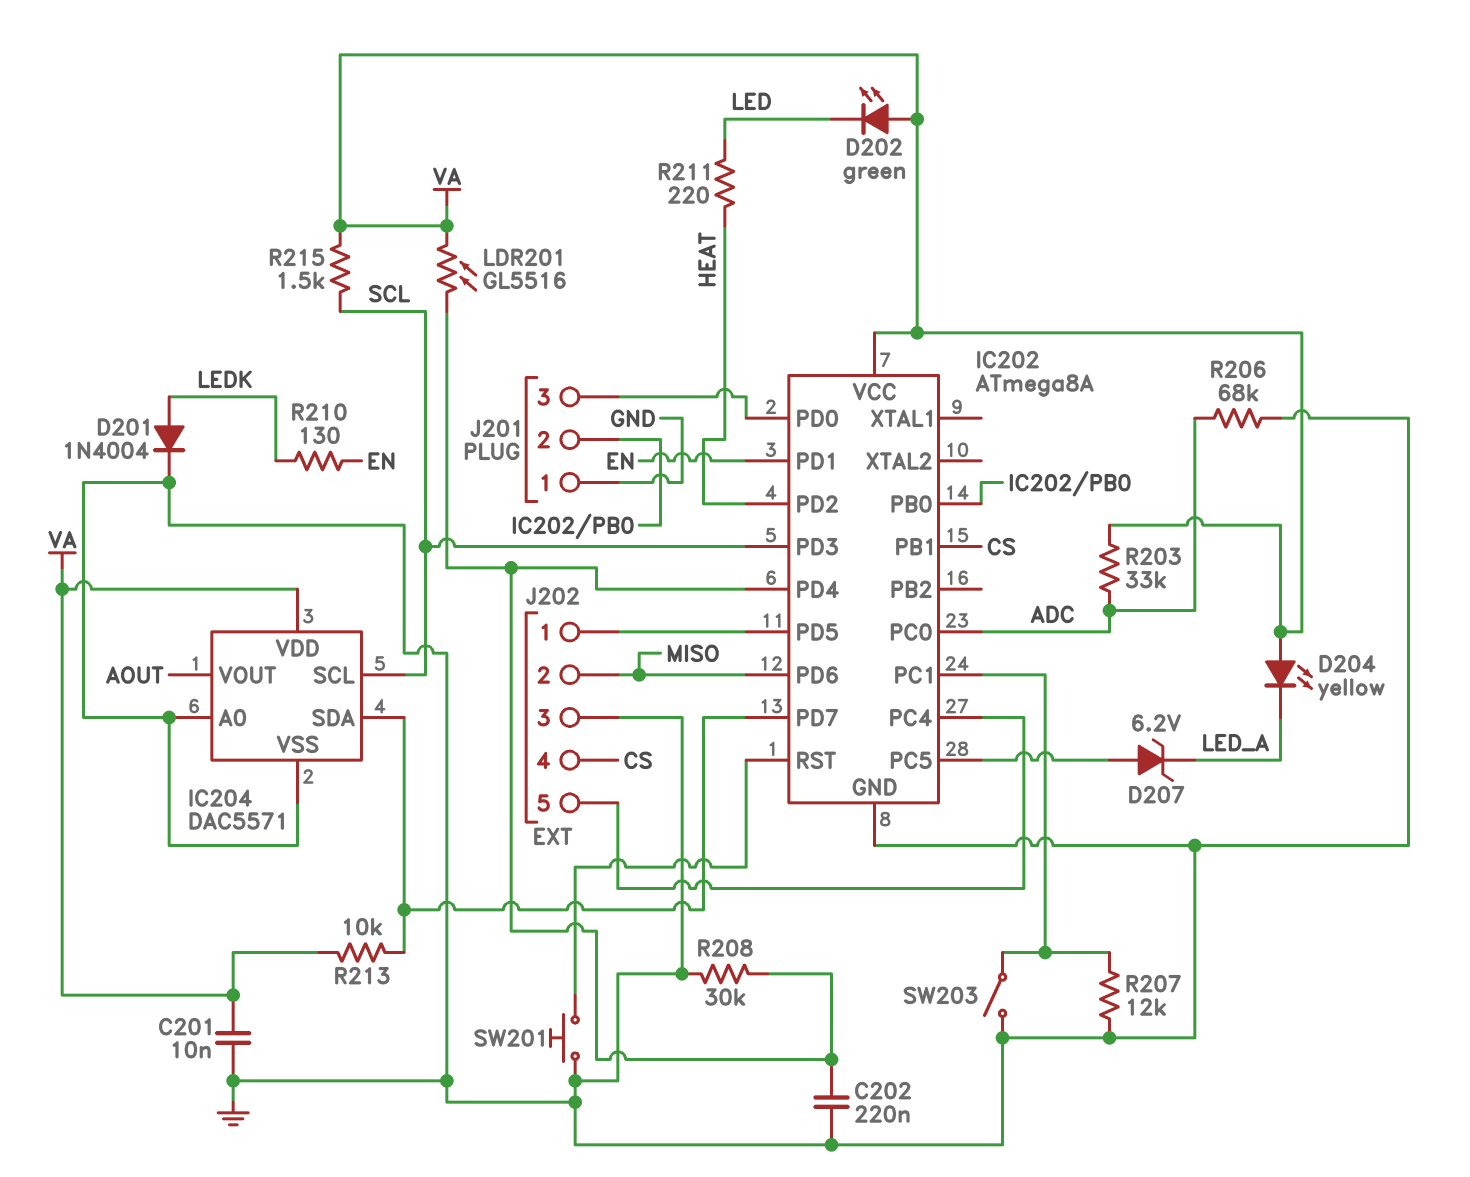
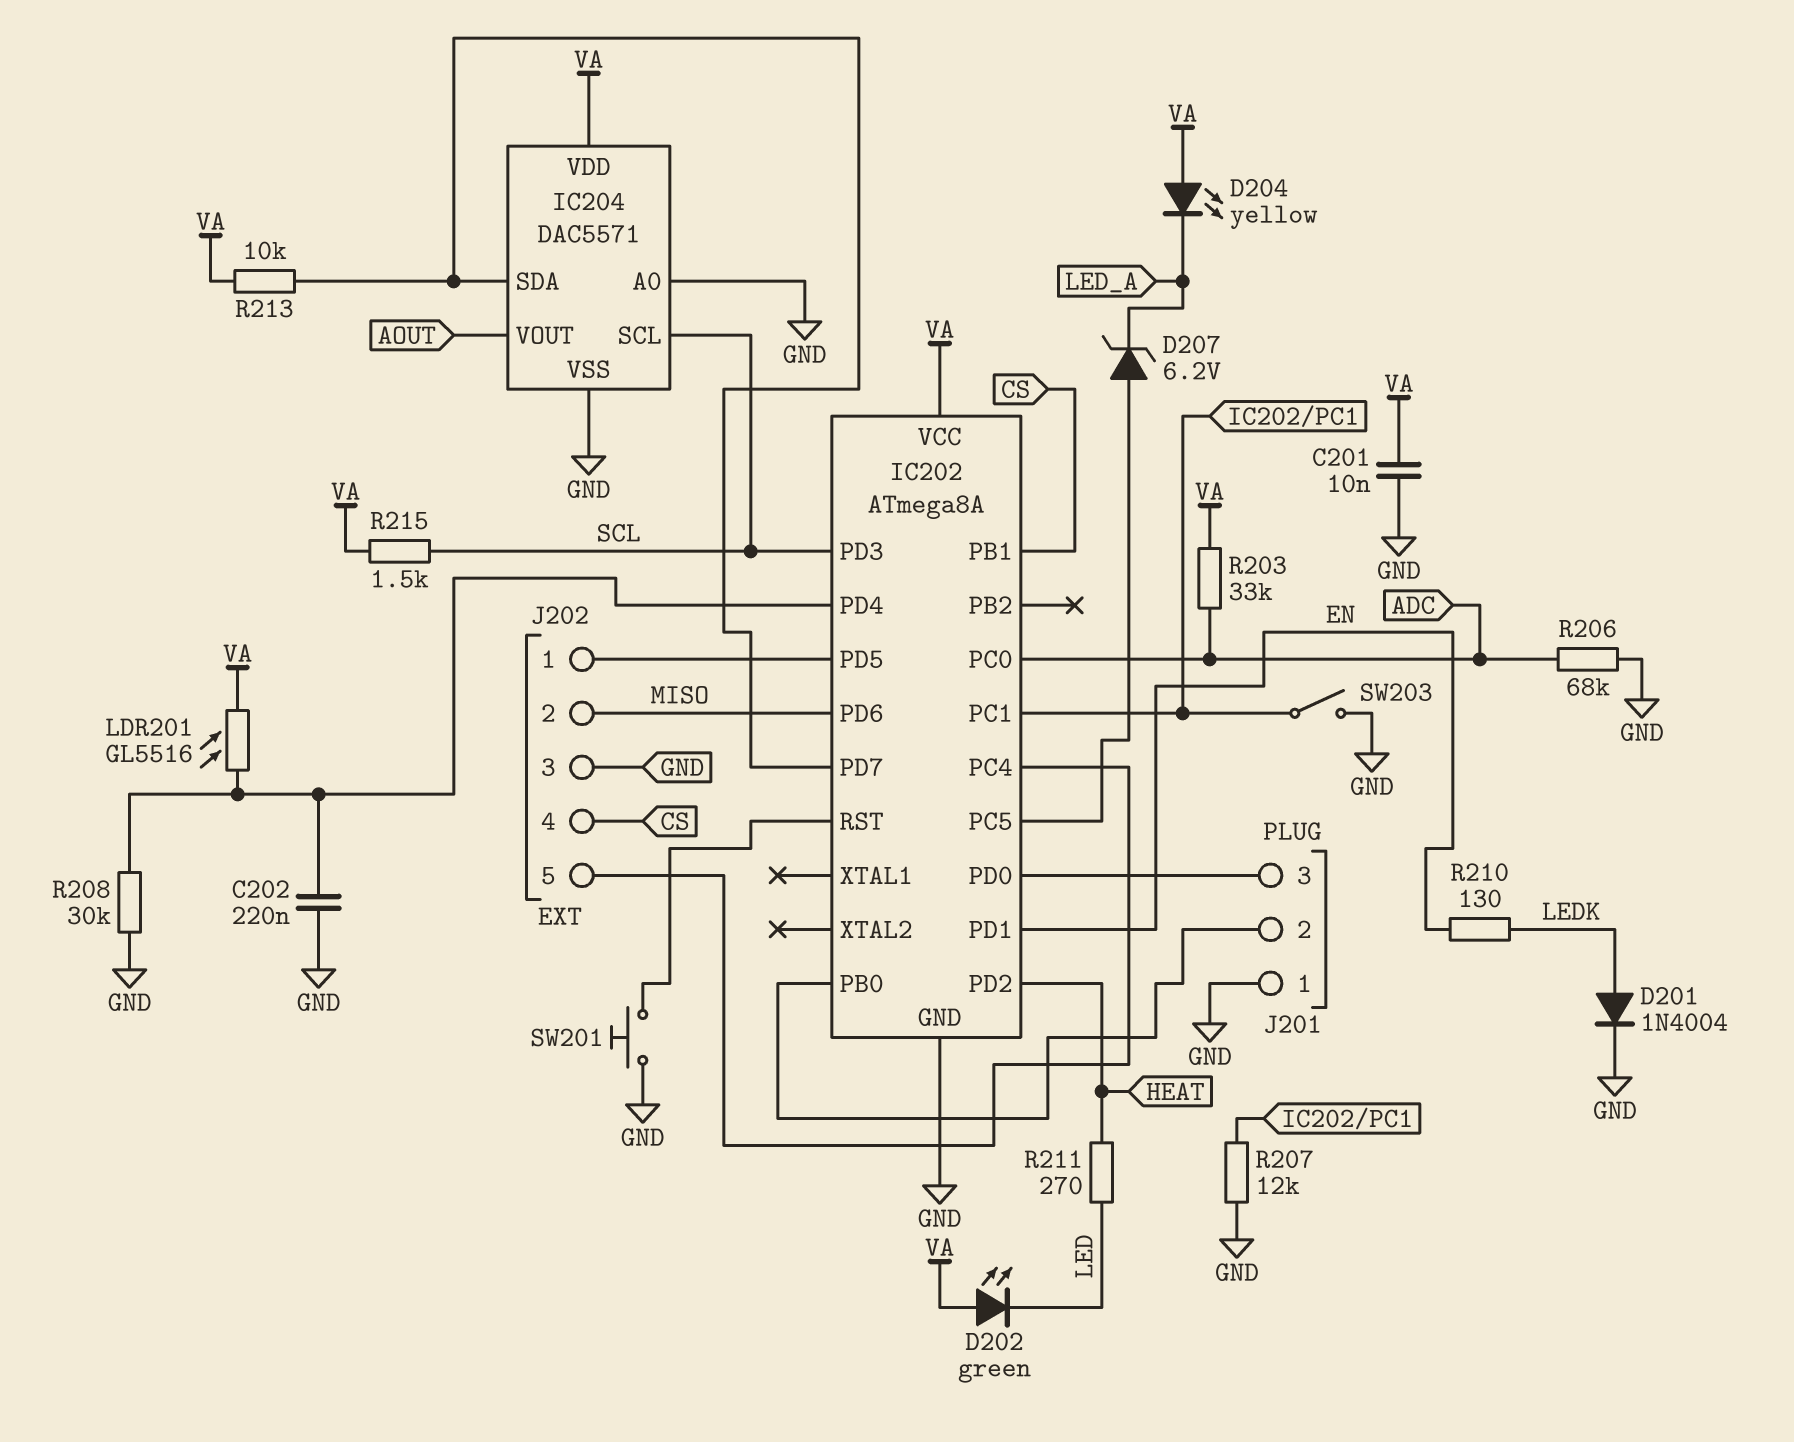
R211: 220 (HEAT, LED) -> 270 (HEAT, LED)

